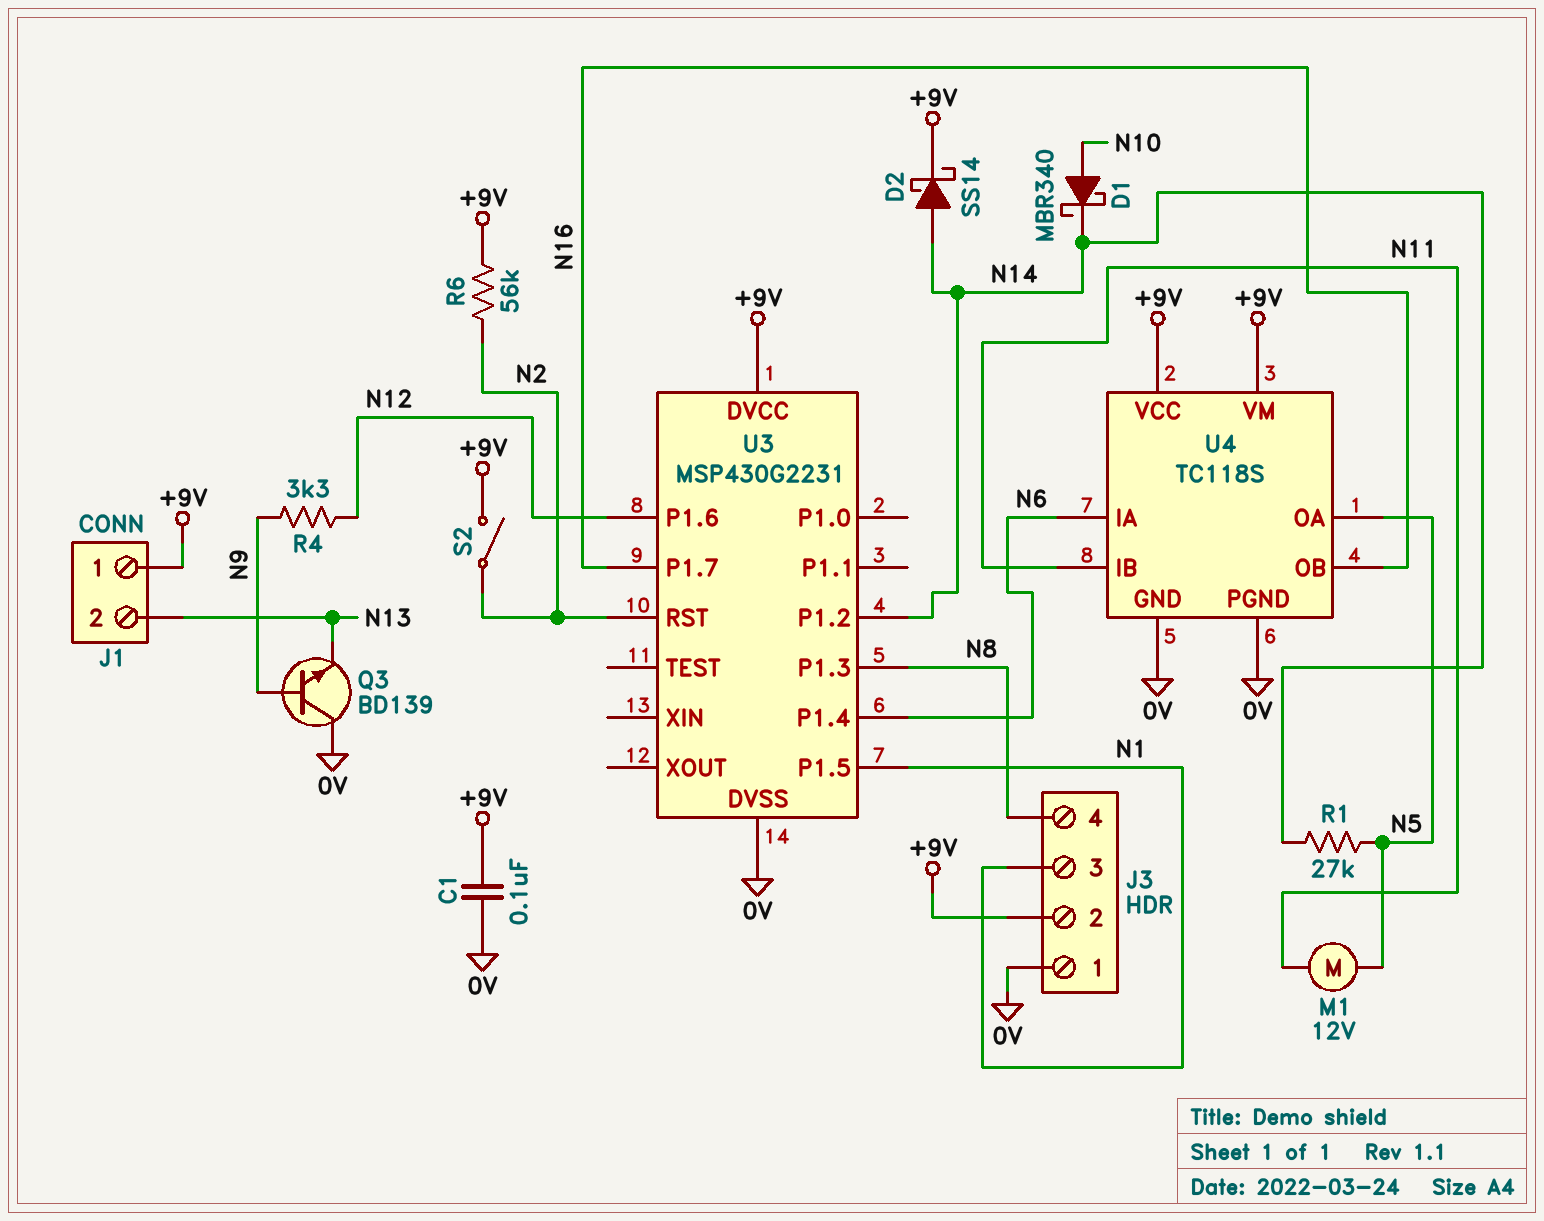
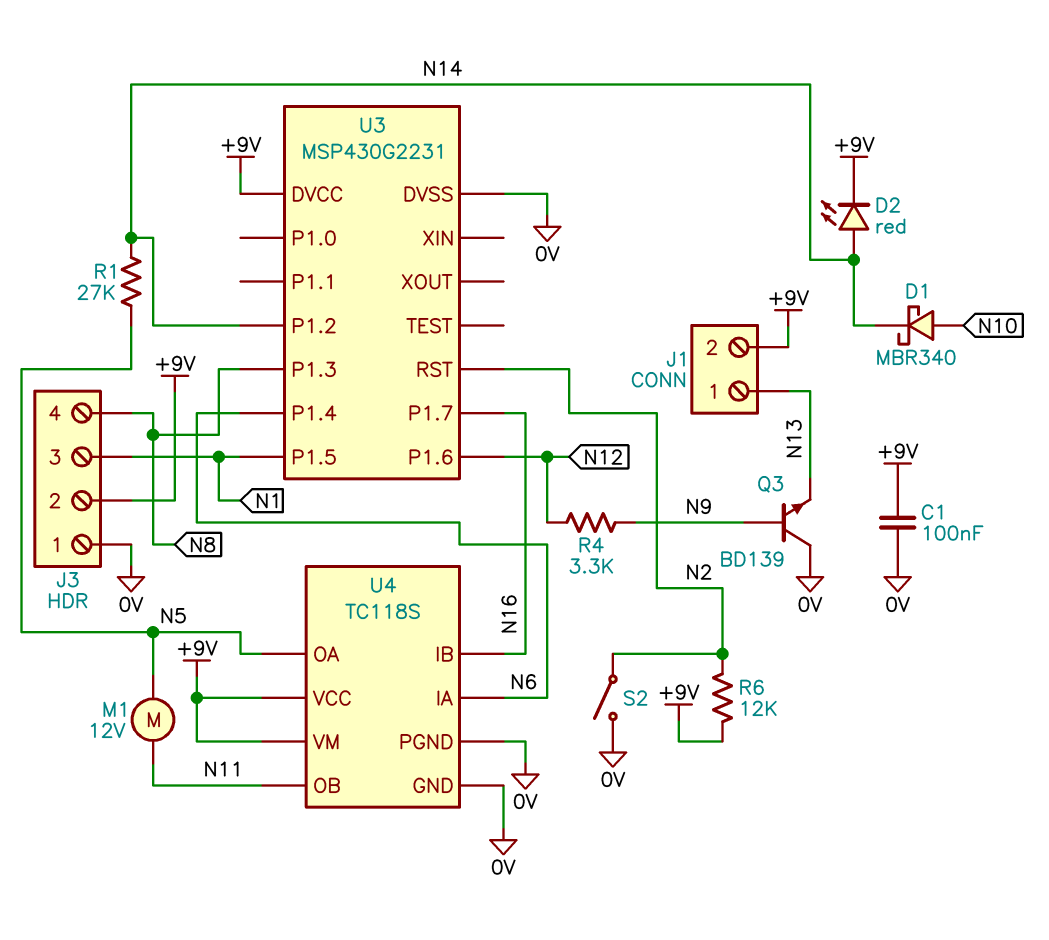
D2: schottky SS14 (A N14, K +9V) -> LED red (A N14, K +9V)
J1 pin 1: +9V -> N13
J1 pin 2: N13 -> +9V
R6: 56k (+9V, N2) -> 12k (+9V, N2)
S2: switch (+9V, N2) -> switch (0V, N2)
U4 pin IB: N11 -> N16
U4 pin OB: N16 -> N11

